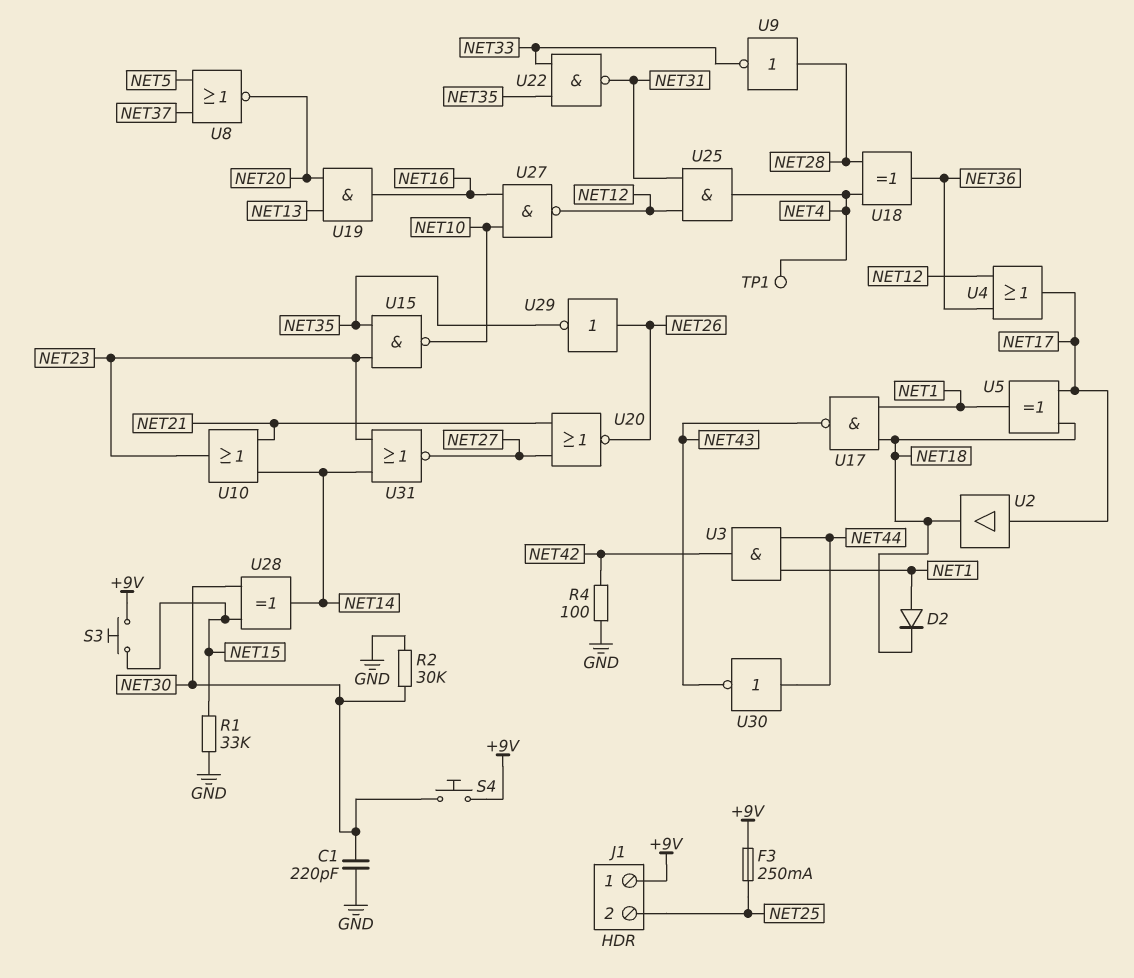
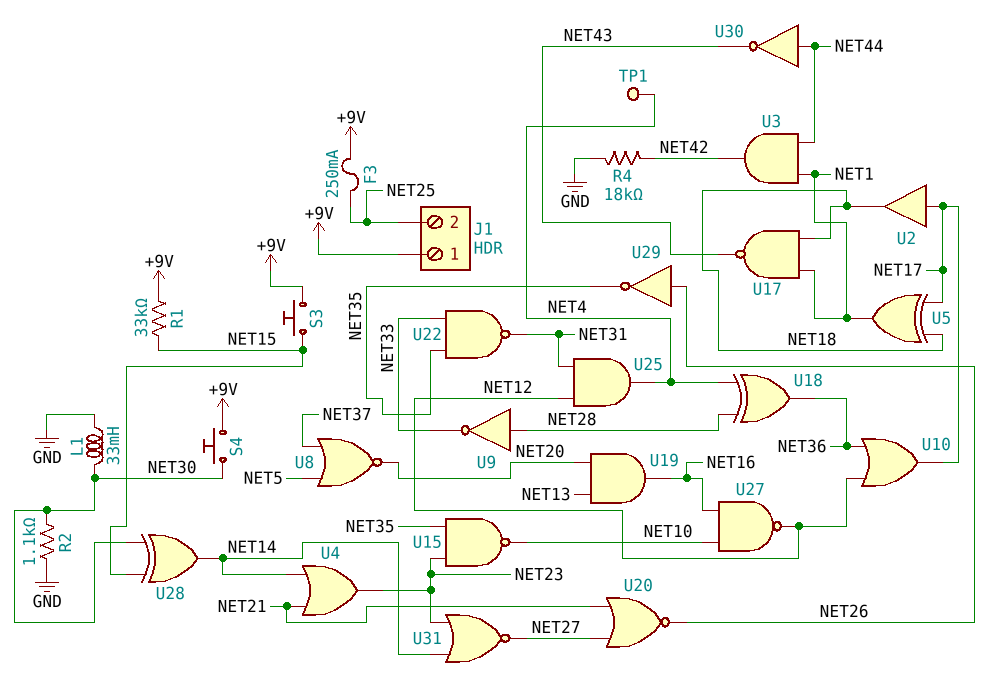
C1: 220pF (GND, NET30) -> none
D2: diode (A NET1, K NET18) -> none
L1: none -> 33mH (GND, NET30)
R1: 33k (GND, NET15) -> 33k (+9V, NET15)
R2: 30k (GND, NET30) -> 1.1k (GND, NET30)
R4: 100 (GND, NET42) -> 18k (GND, NET42)
U4: OR (in NET12, in NET36, out NET17) -> OR (in NET14, in NET21, out NET23)
U10: OR (in NET14, in NET21, out NET23) -> OR (in NET12, in NET36, out NET17)

